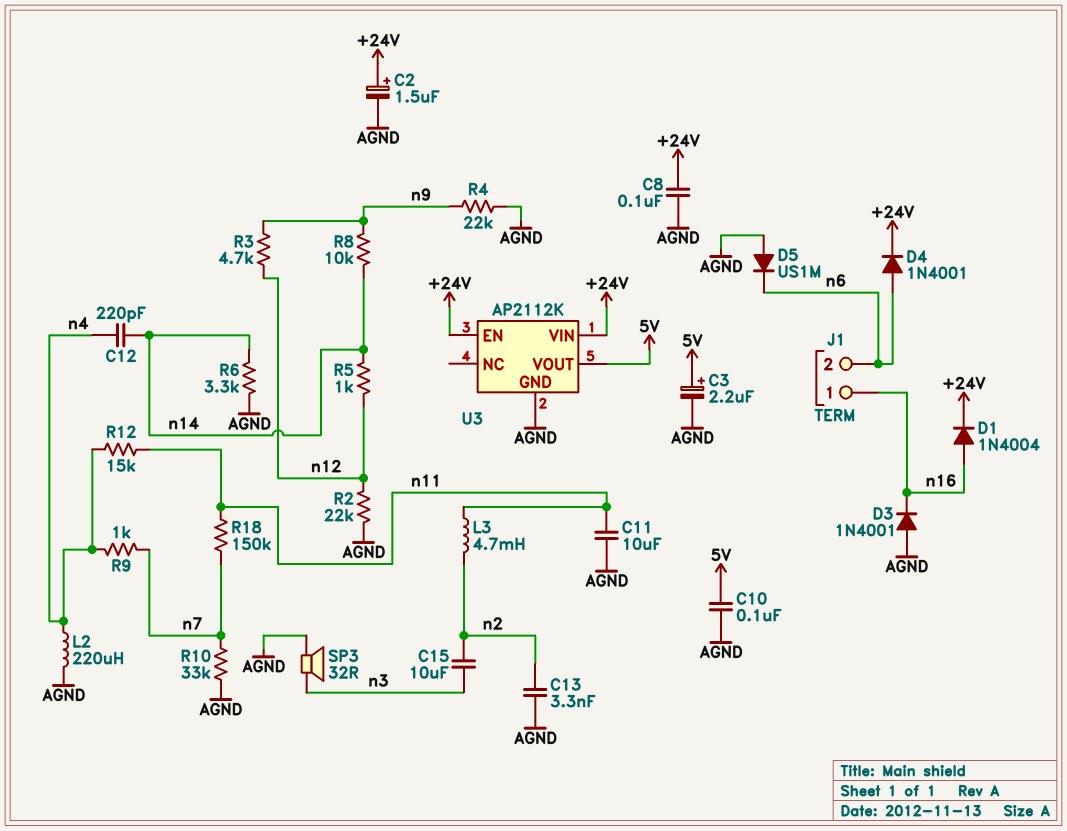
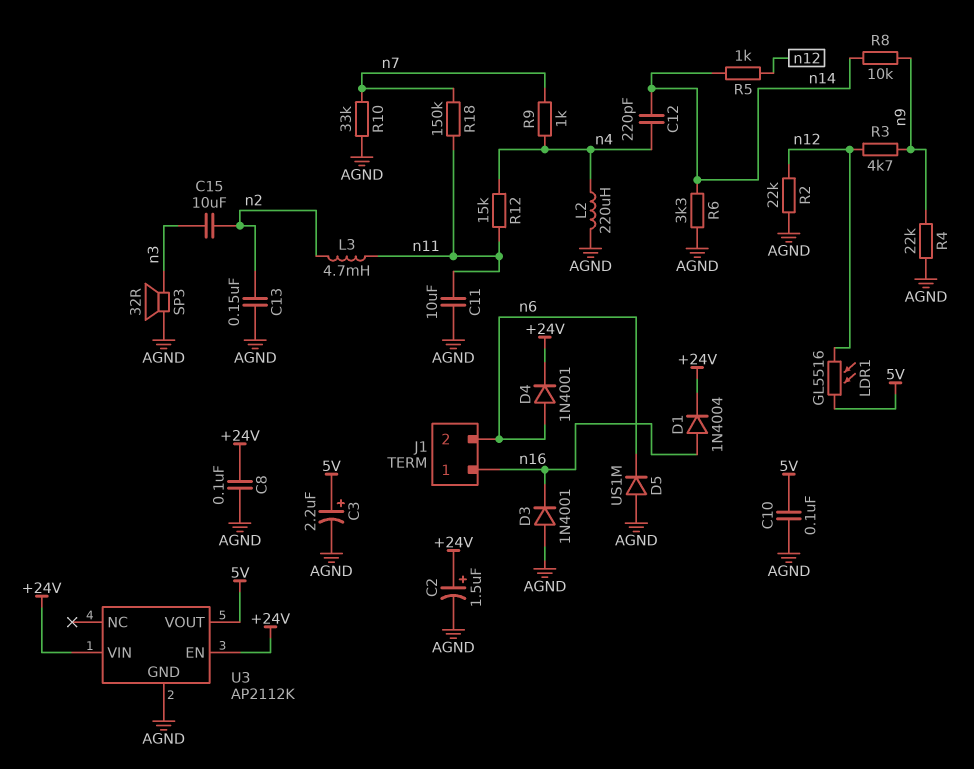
C13: 3.3nF (AGND, n2) -> 150nF (AGND, n2)
LDR1: none -> GL5516 (5V, n12)

